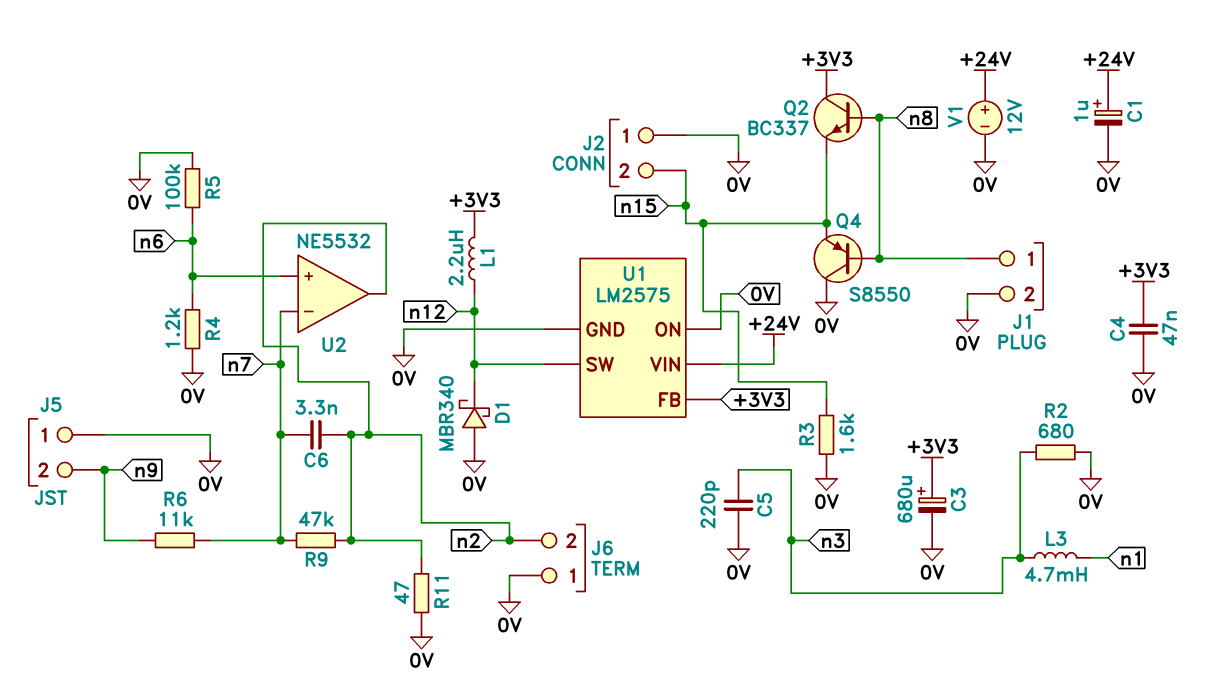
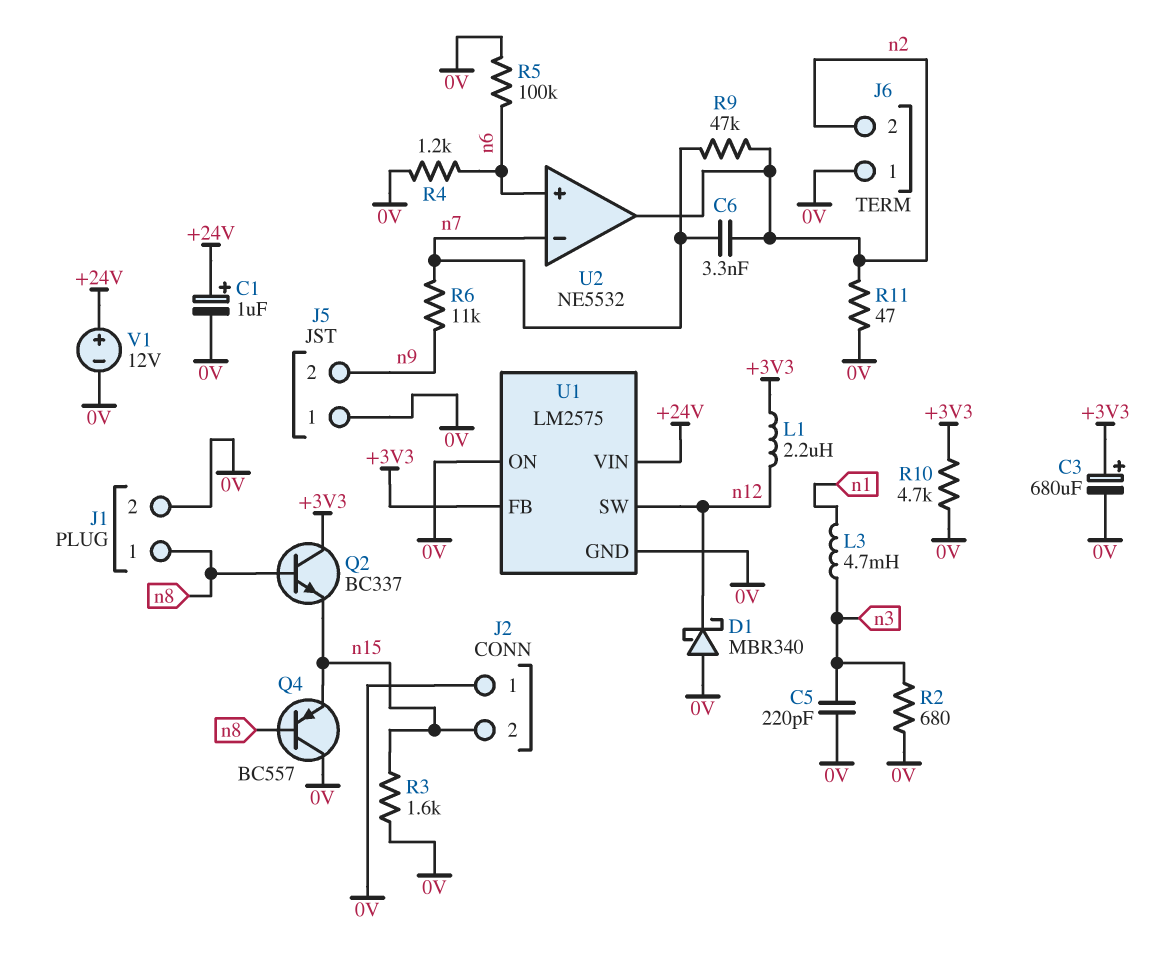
C4: 47nF (+3V3, 0V) -> none
Q4: PNP S8550 (B n8, C 0V, E n15) -> PNP BC557 (B n8, C 0V, E n15)
R10: none -> 4.7k (+3V3, 0V)

